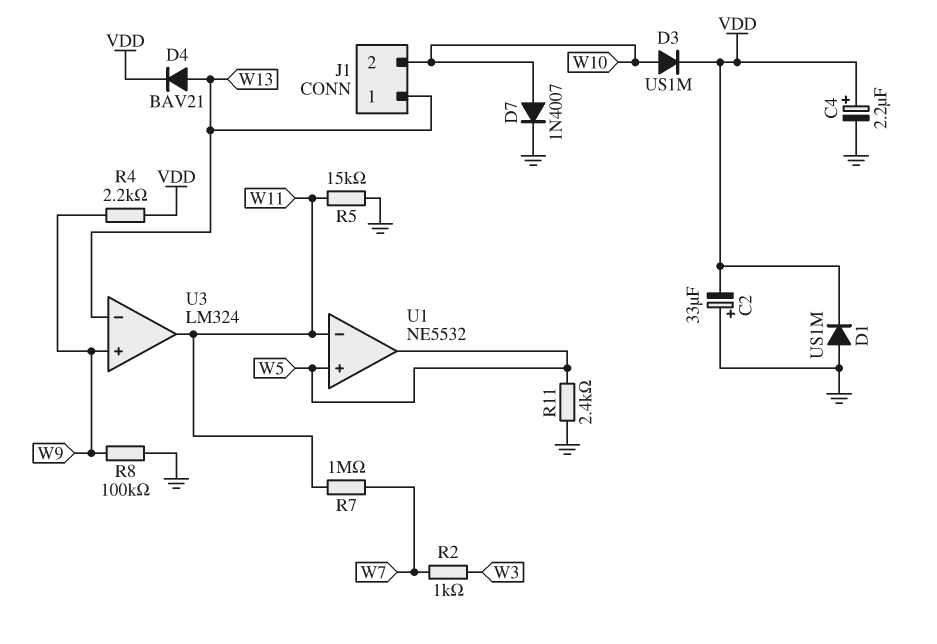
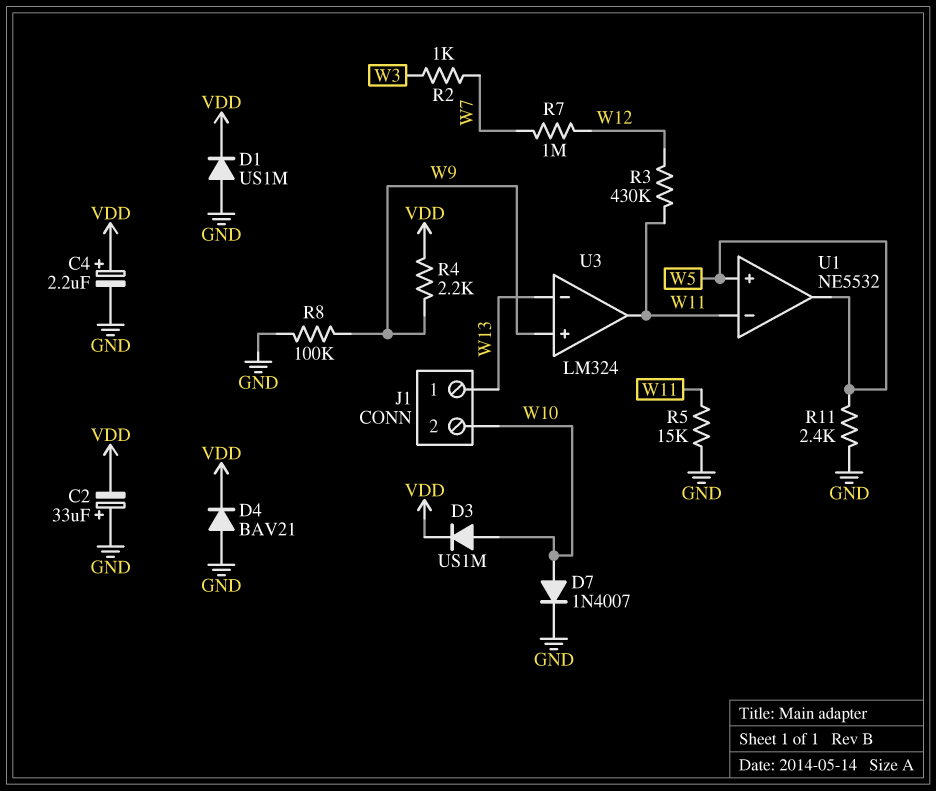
D4: diode BAV21 (A W13, K VDD) -> diode BAV21 (A GND, K VDD)
R3: none -> 430k (W11, W12)
R7: 1M (W7, W11) -> 1M (W7, W12)

